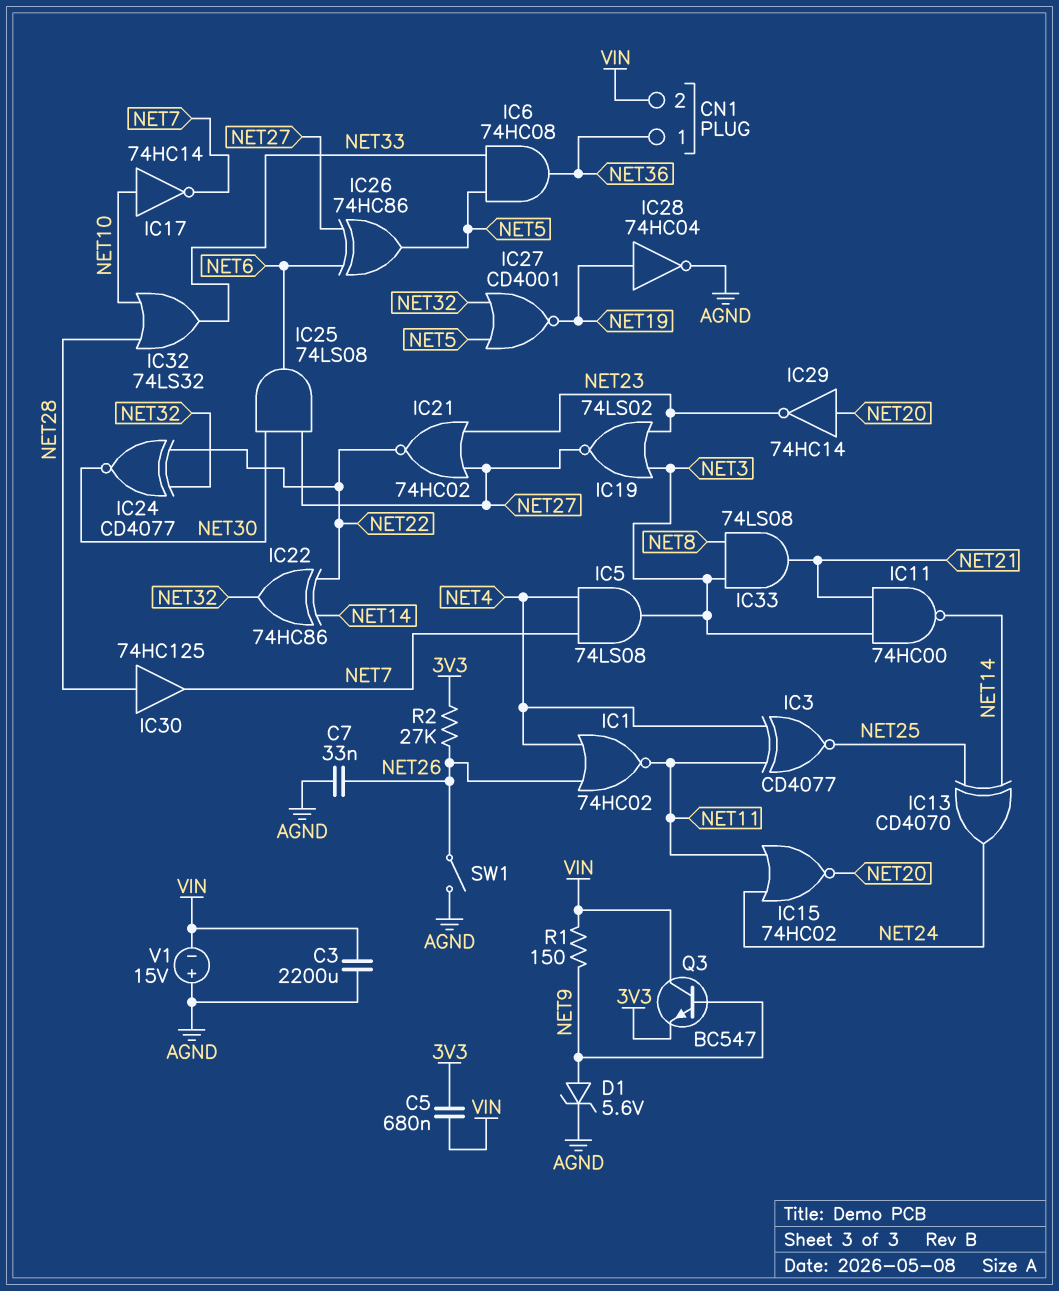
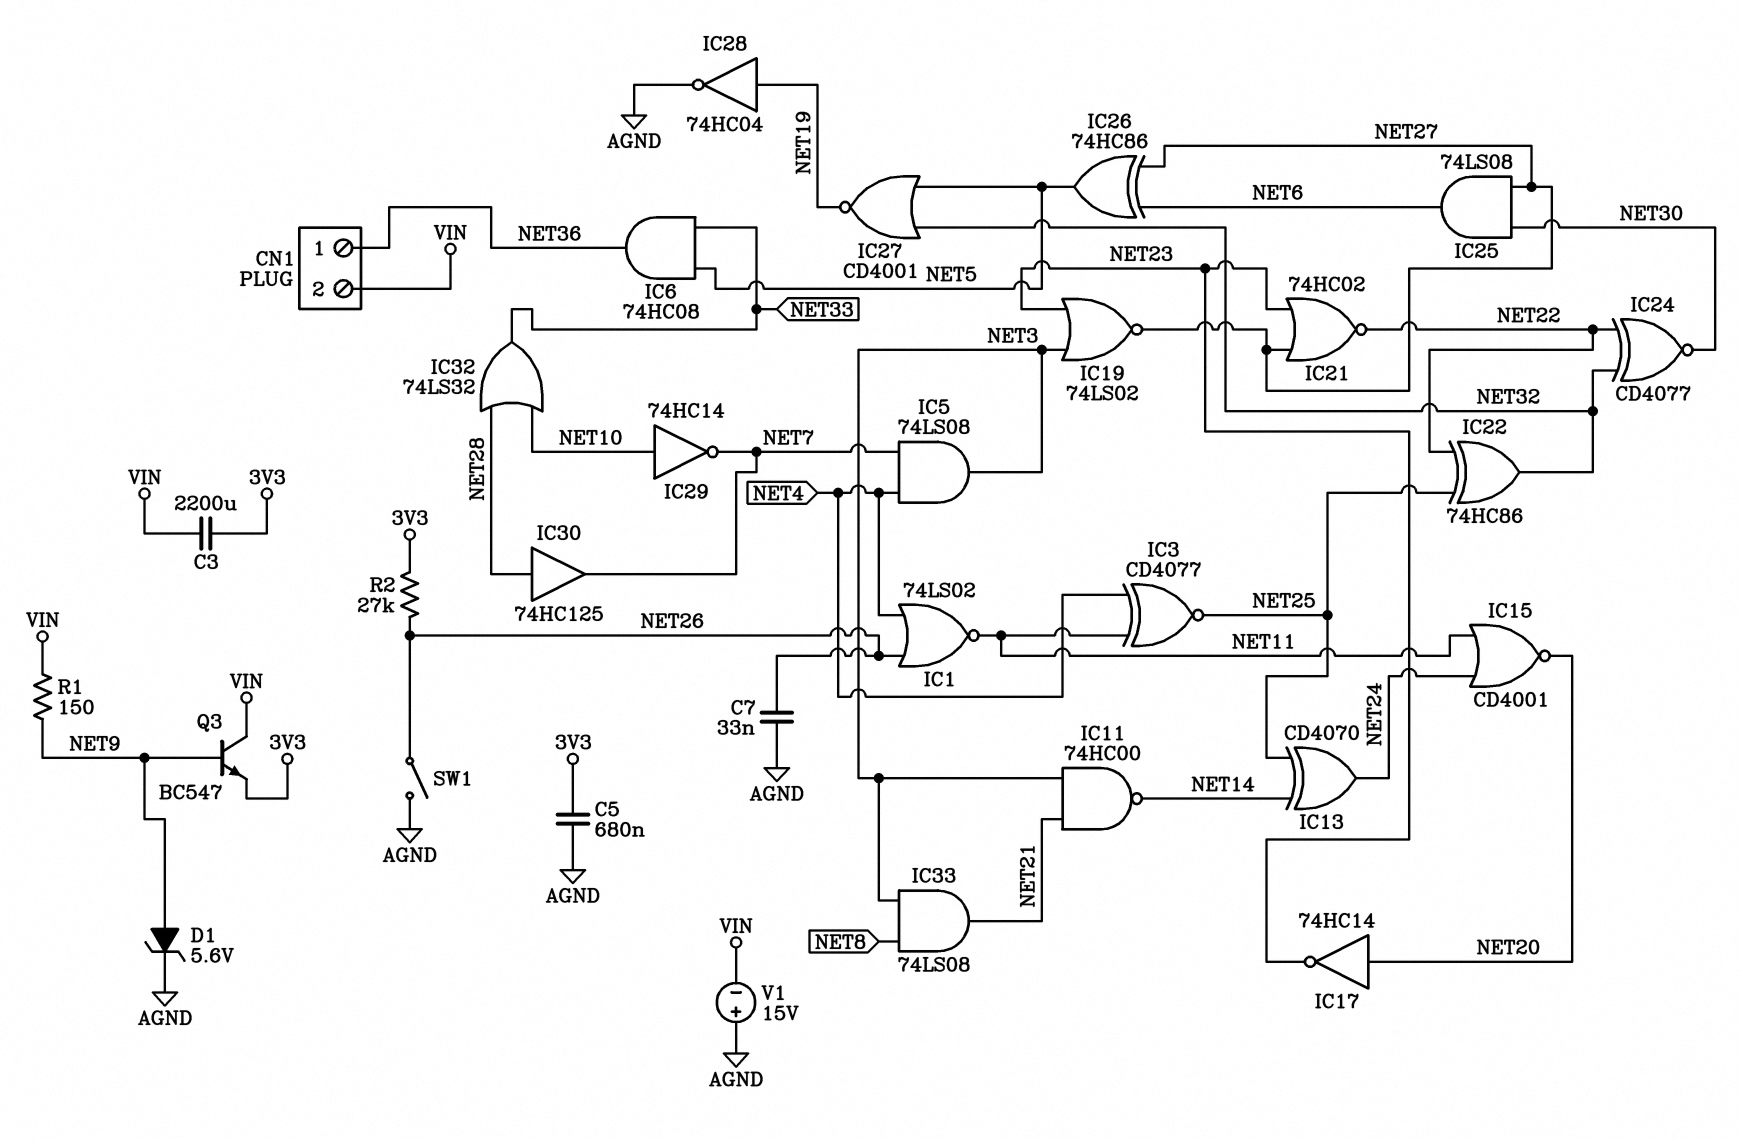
C3: 2200uF (AGND, VIN) -> 2200uF (3V3, VIN)
C5: 680nF (3V3, VIN) -> 680nF (3V3, AGND)
IC1: NOR 74HC02 (in NET4, in NET26, out NET11) -> NOR 74LS02 (in NET4, in NET26, out NET11)
IC15: NOR 74HC02 (in NET11, in NET24, out NET20) -> NOR CD4001 (in NET11, in NET24, out NET20)
IC17: NOT 74HC14 (in NET10, out NET7) -> NOT 74HC14 (in NET20, out NET23)
IC22: XOR 74HC86 (in NET14, in NET22, out NET32) -> XOR 74HC86 (in NET22, in NET25, out NET32)
IC29: NOT 74HC14 (in NET20, out NET23) -> NOT 74HC14 (in NET10, out NET7)

